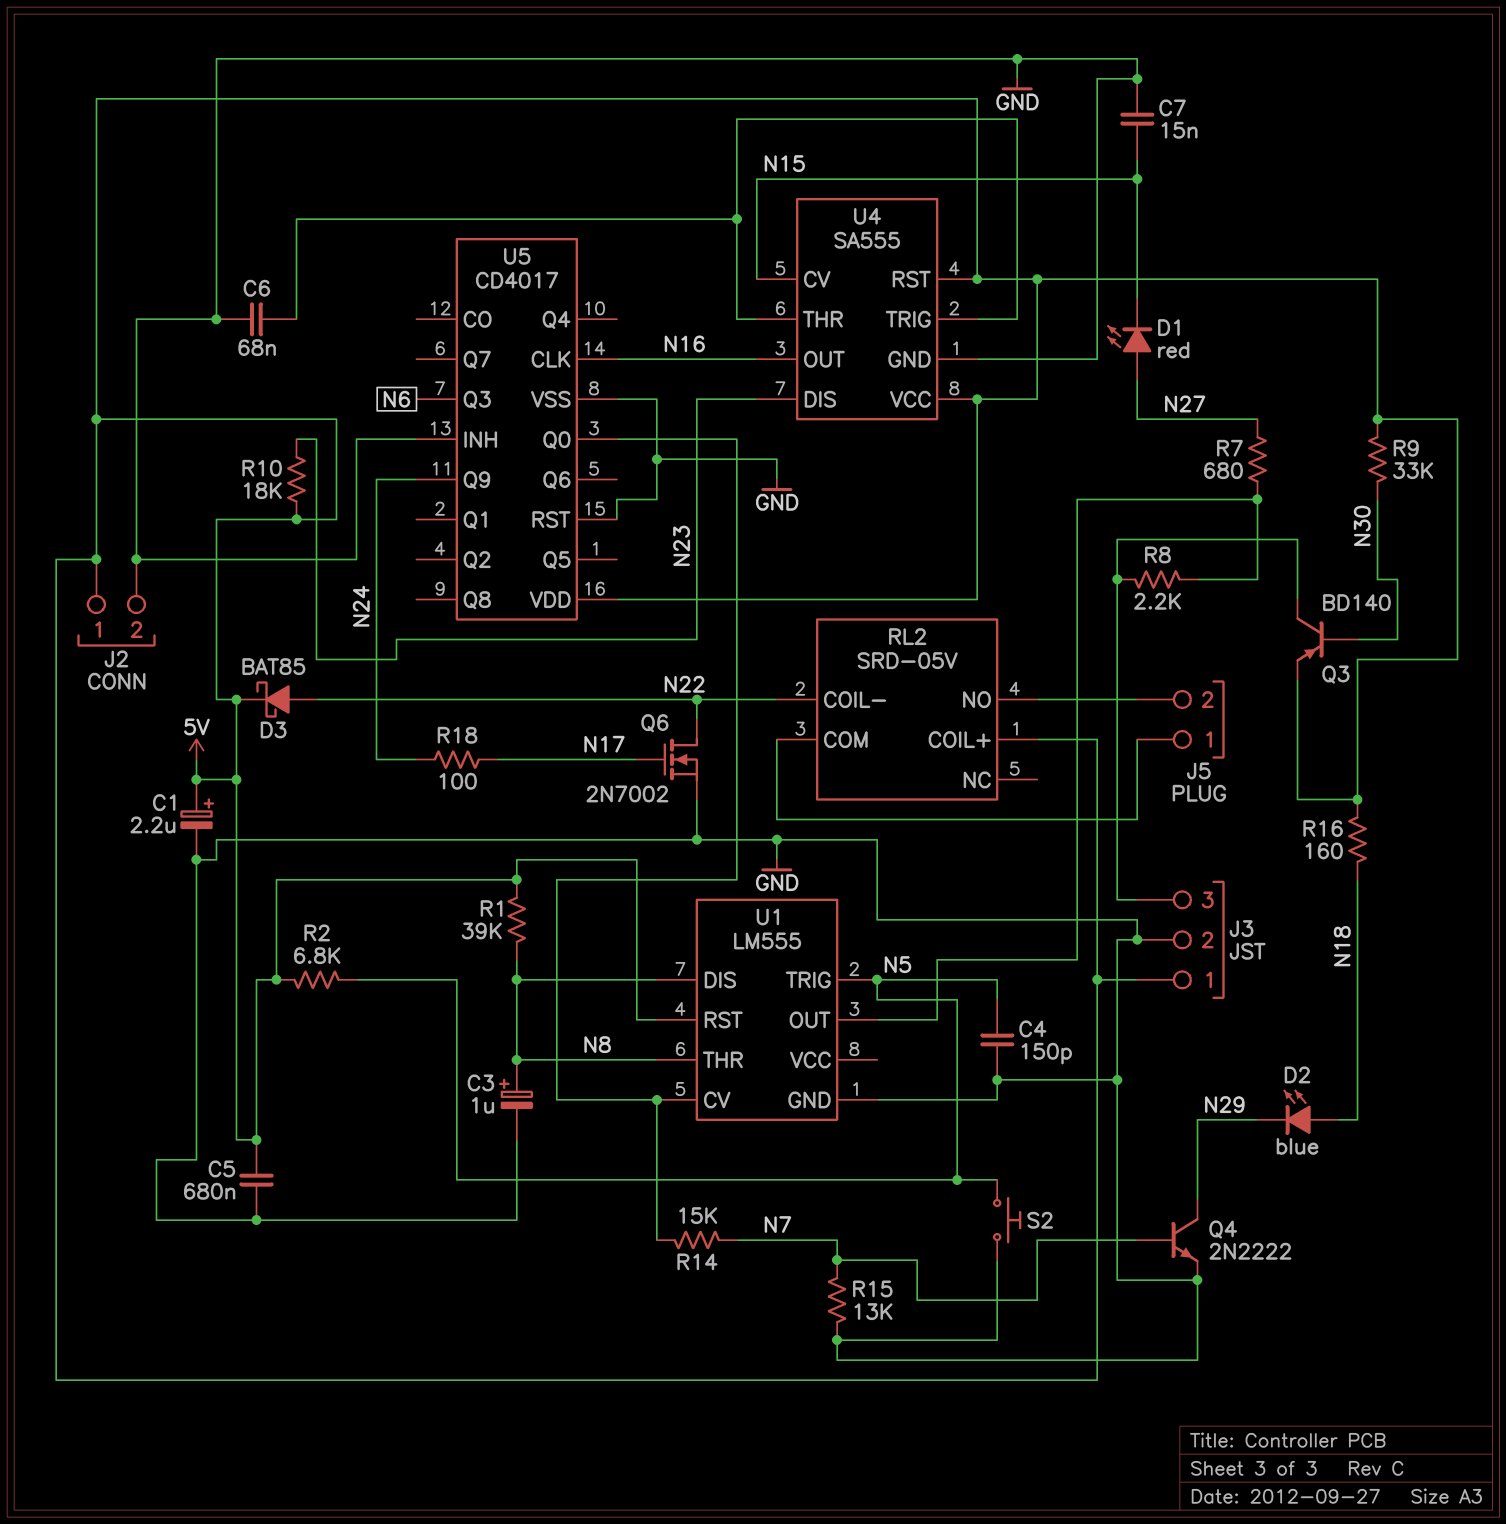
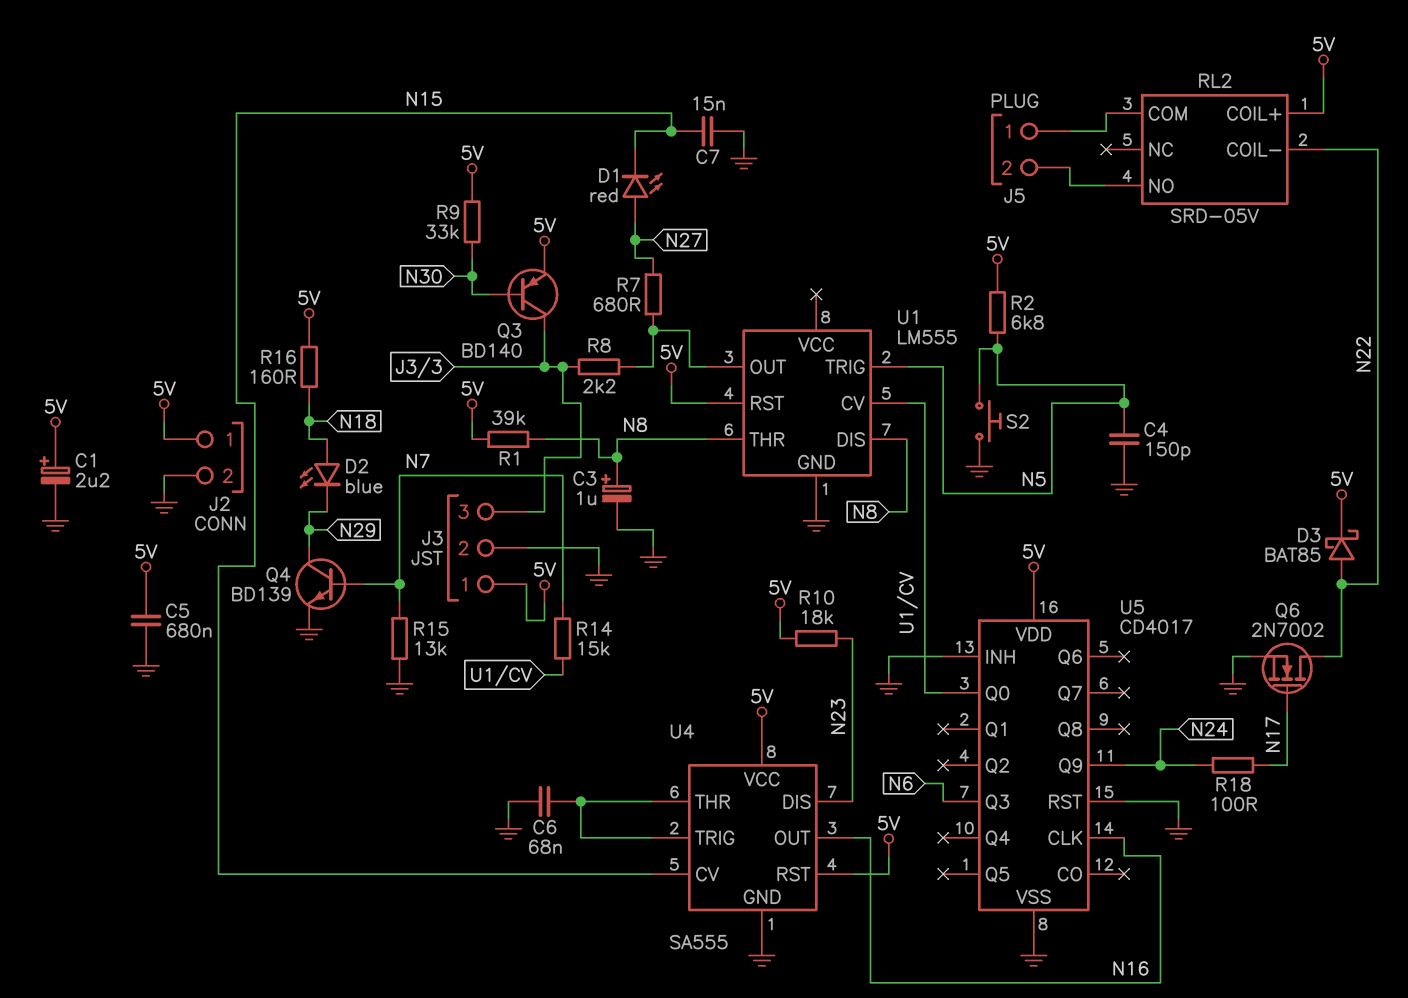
Q4: NPN 2N2222 (B N7, C N29, E GND) -> NPN BD139 (B N7, C N29, E GND)

